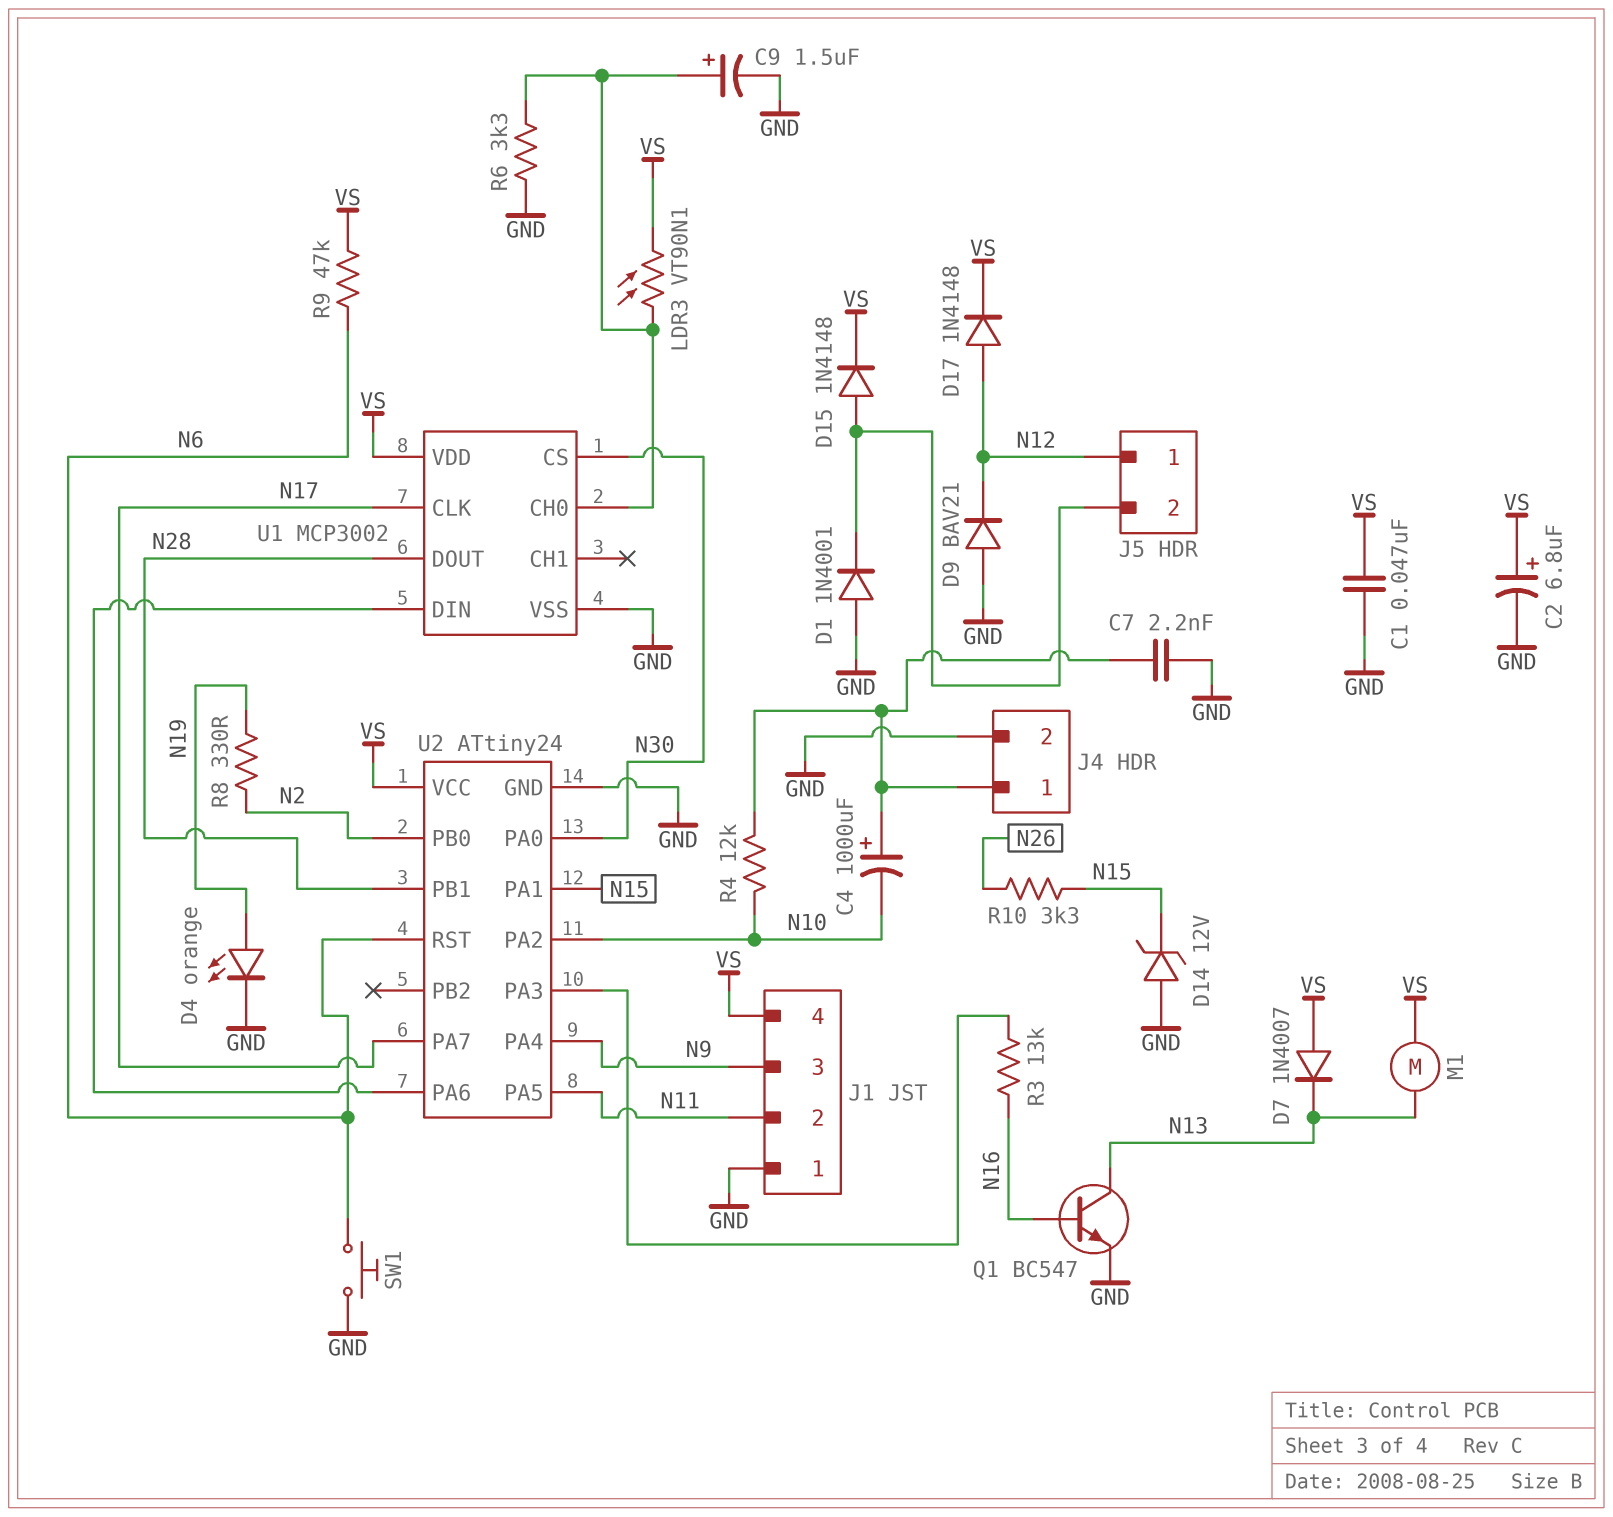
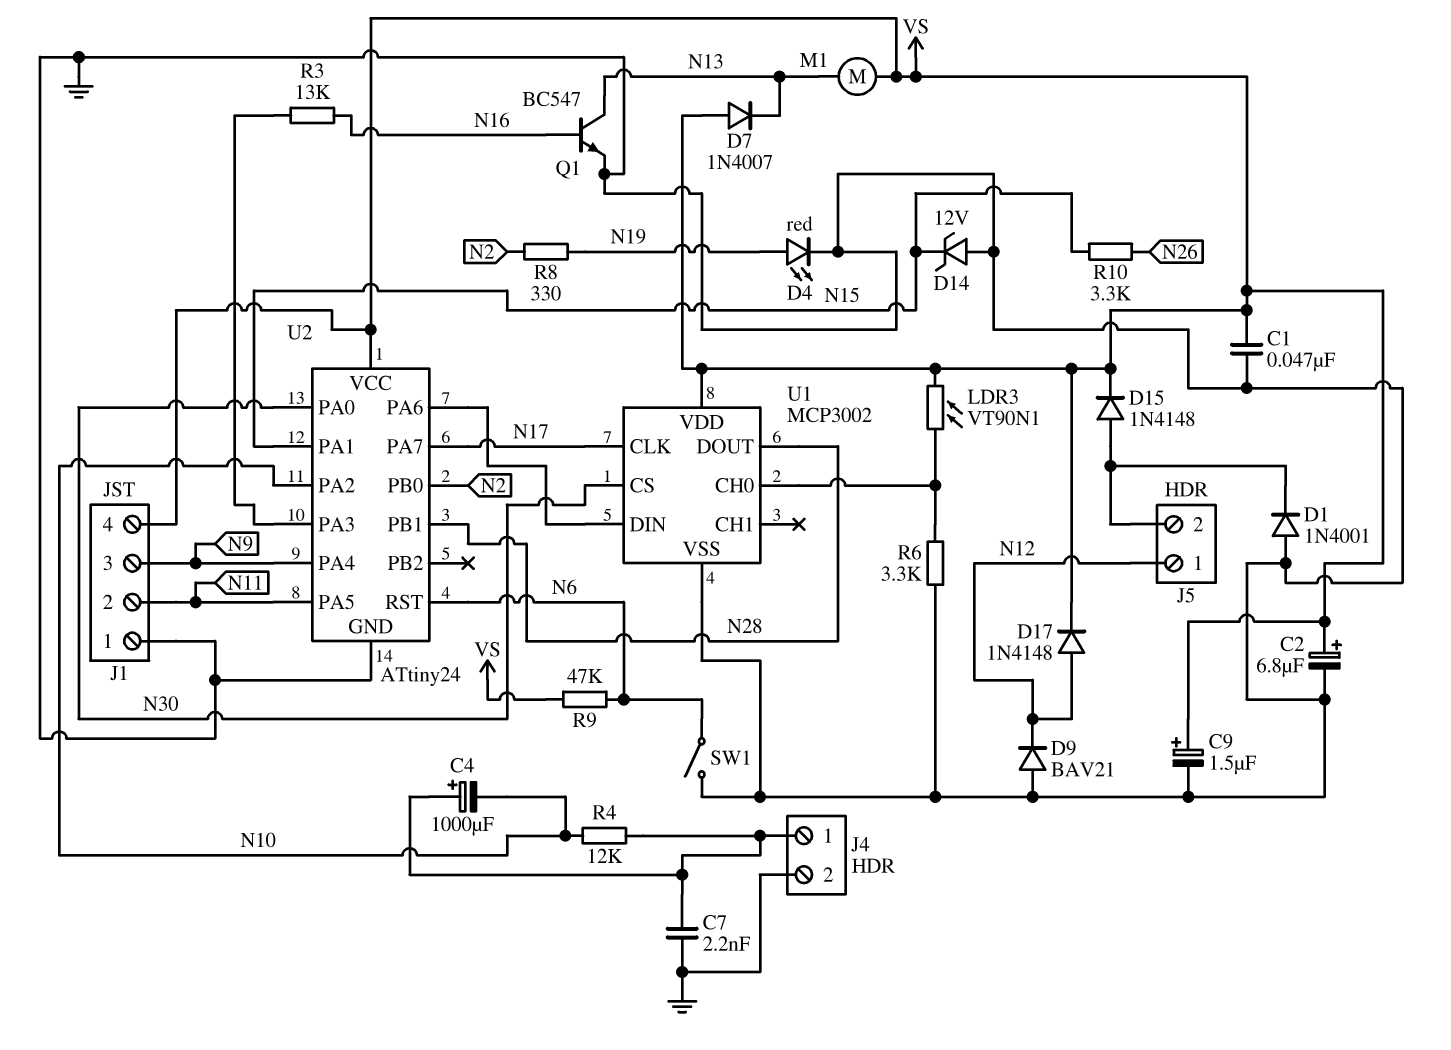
C9: 1.5uF (plus U1/CH0, minus GND) -> 1.5uF (plus VS, minus GND)
D4: LED orange (A N19, K GND) -> LED red (A N19, K GND)
SW1: button (GND, N6) -> switch (GND, N6)

